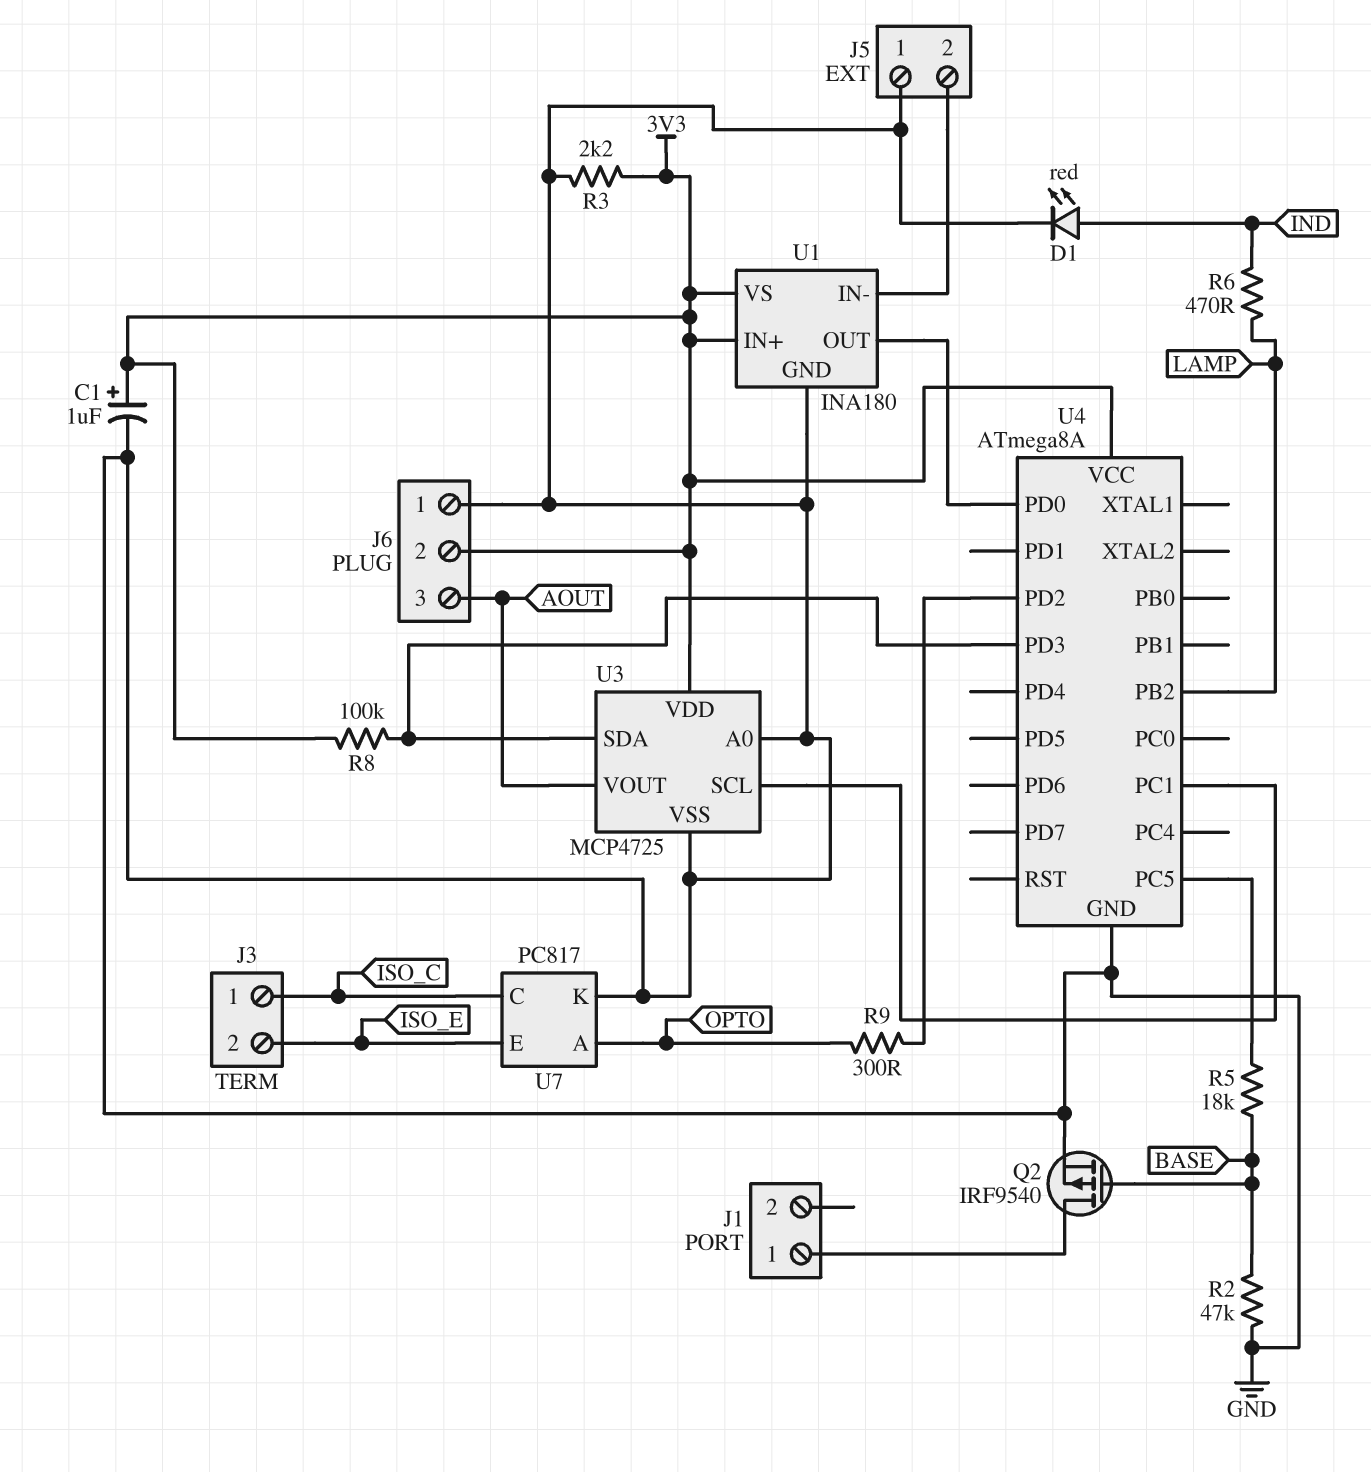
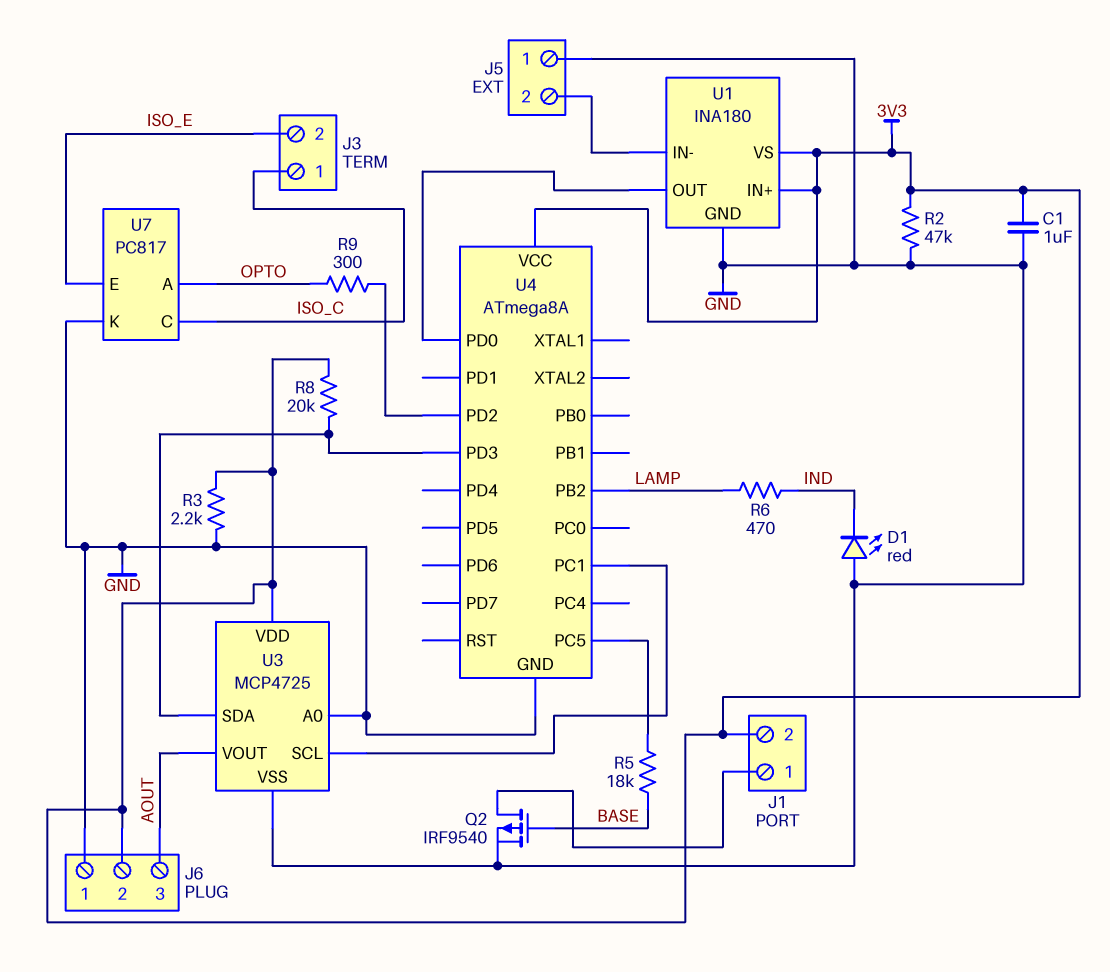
C1: 1uF (plus 3V3, minus GND) -> 1uF (3V3, GND)
D1: LED red (A IND, K GND) -> LED red (A GND, K IND)
J1 pin 2: none -> 3V3
R2: 47k (BASE, GND) -> 47k (3V3, GND)
R8: 100k (3V3, U3/SDA) -> 20k (3V3, U3/SDA)

